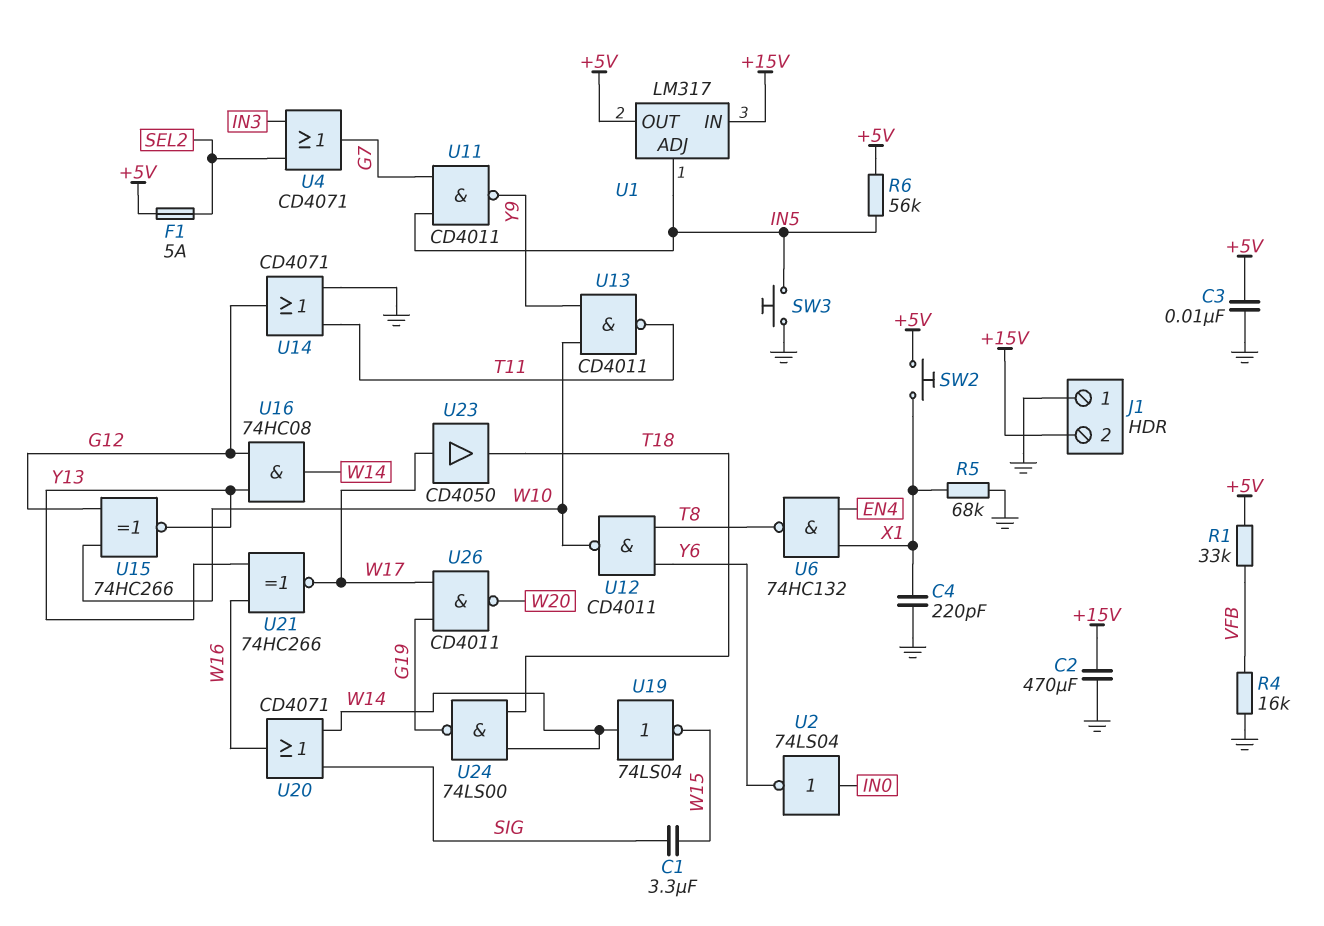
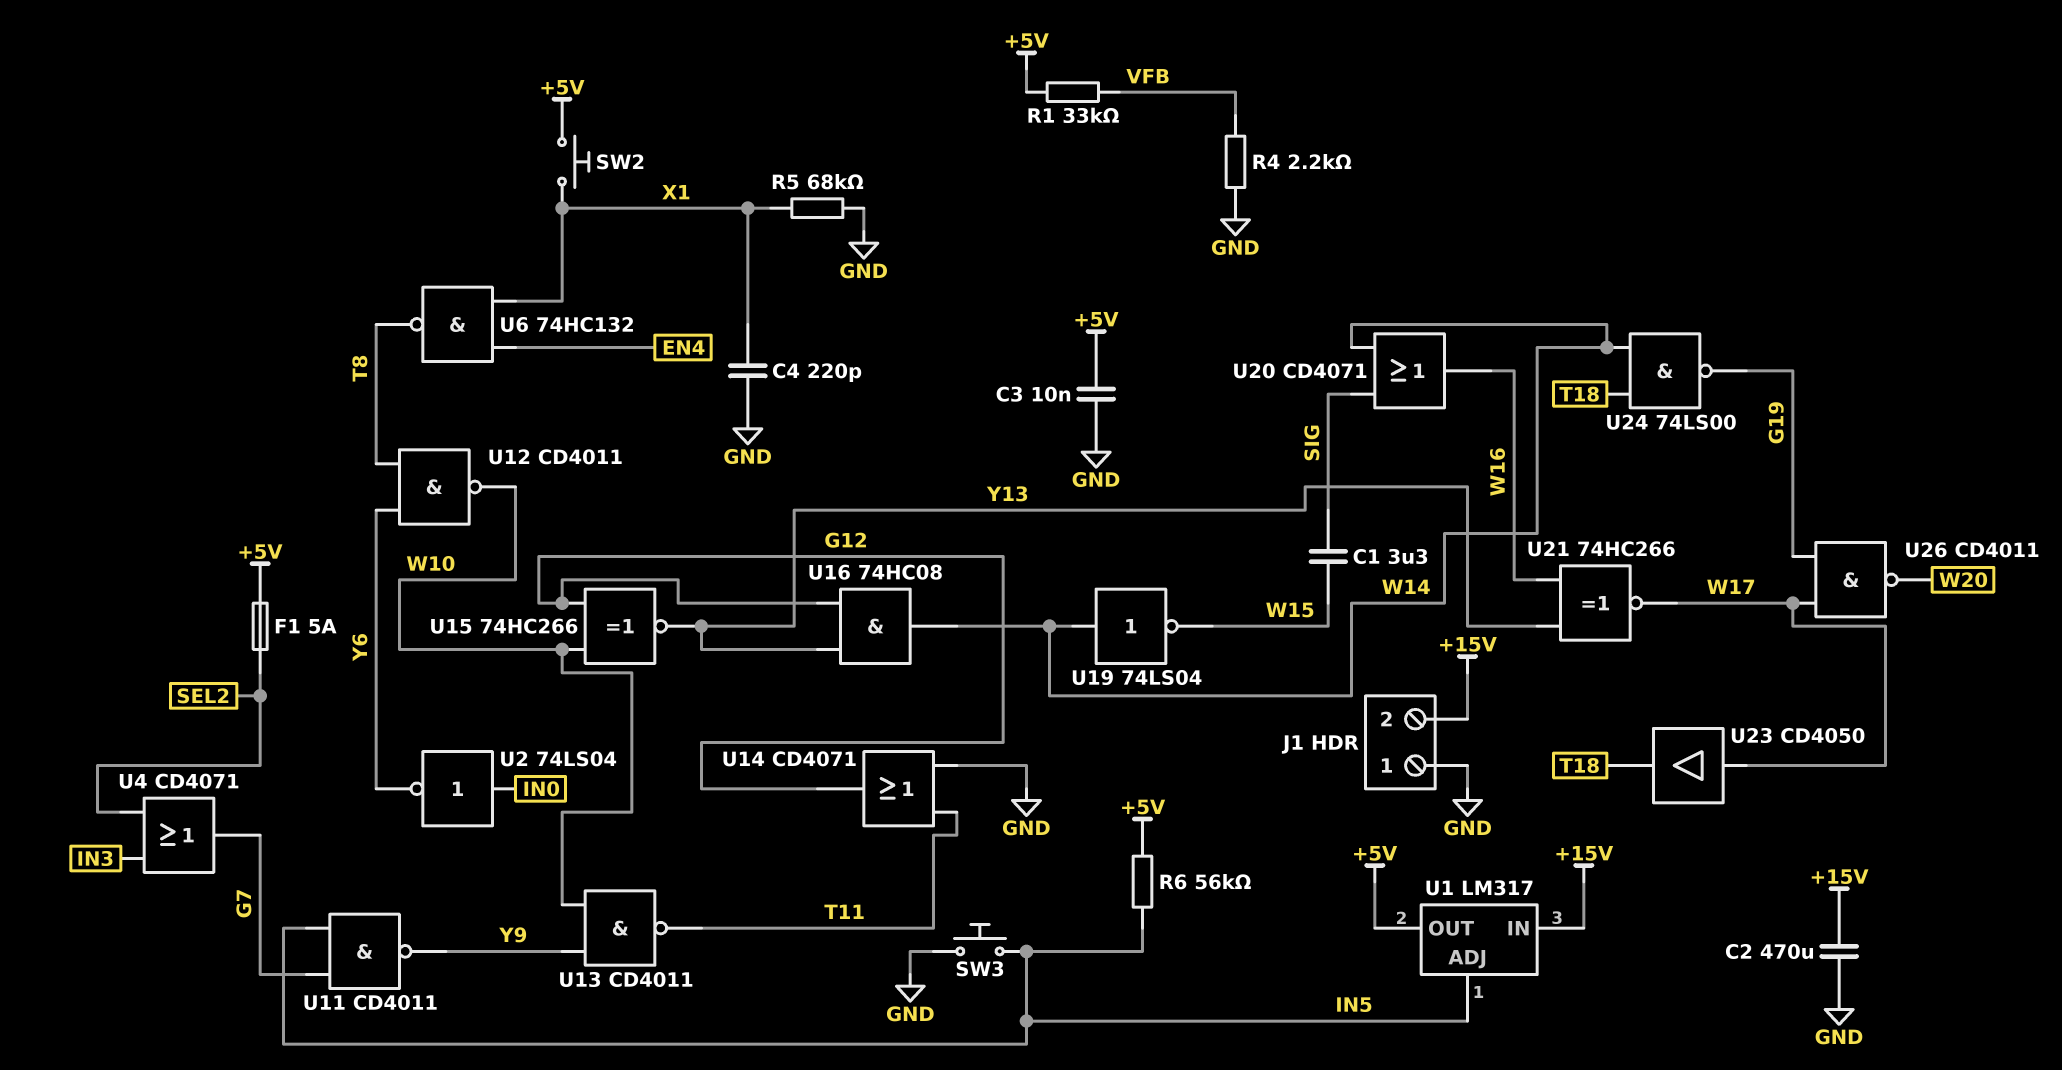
R4: 16k (GND, VFB) -> 2.2k (GND, VFB)

